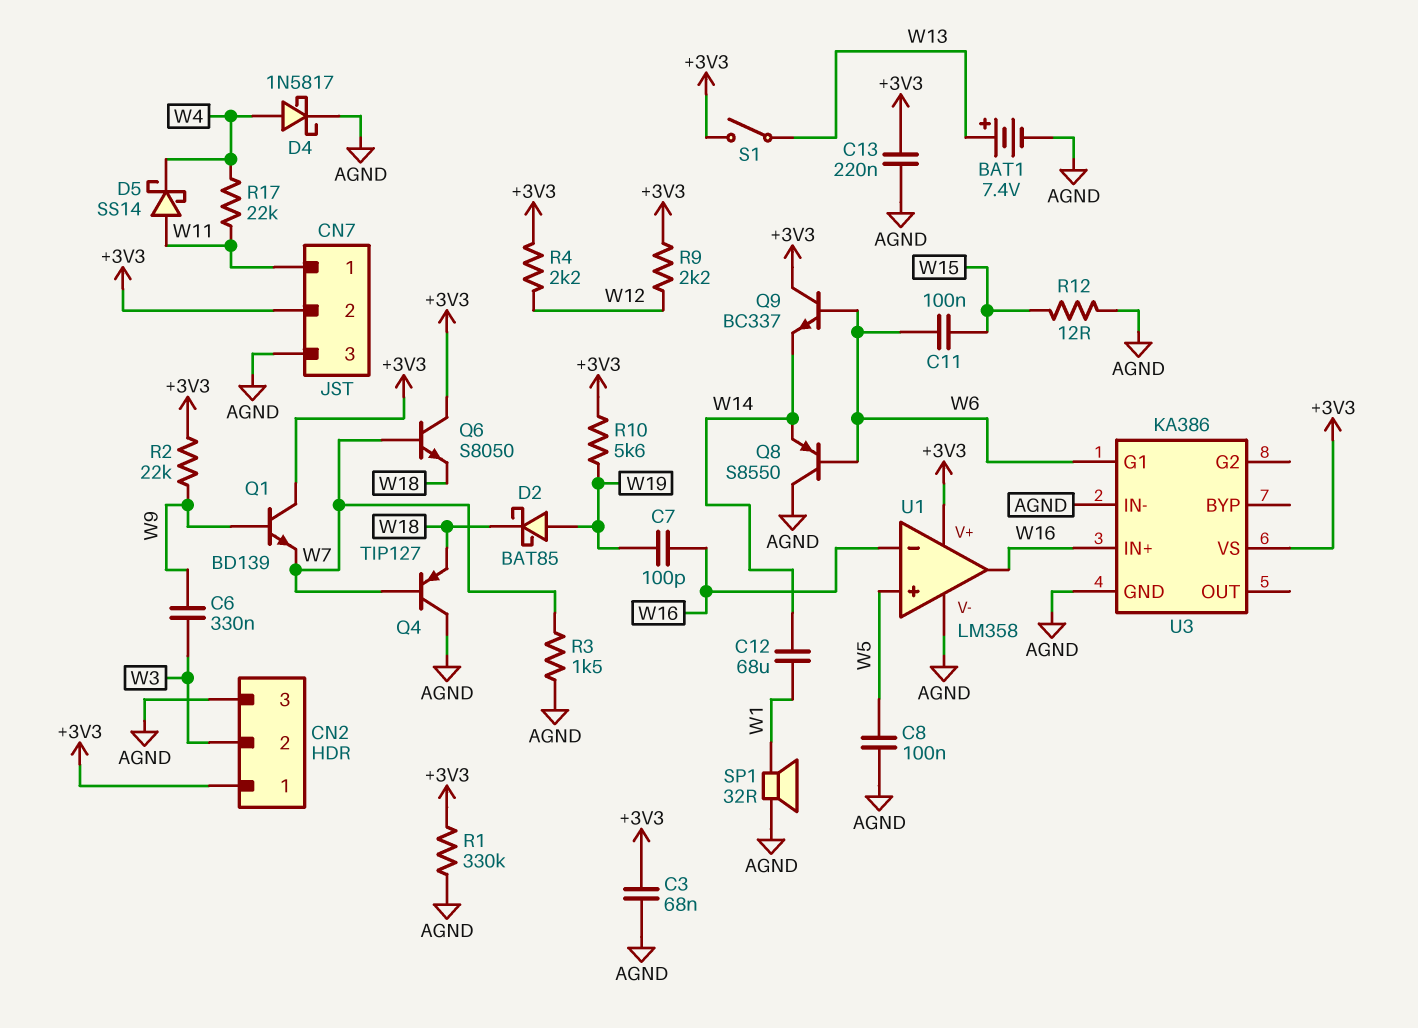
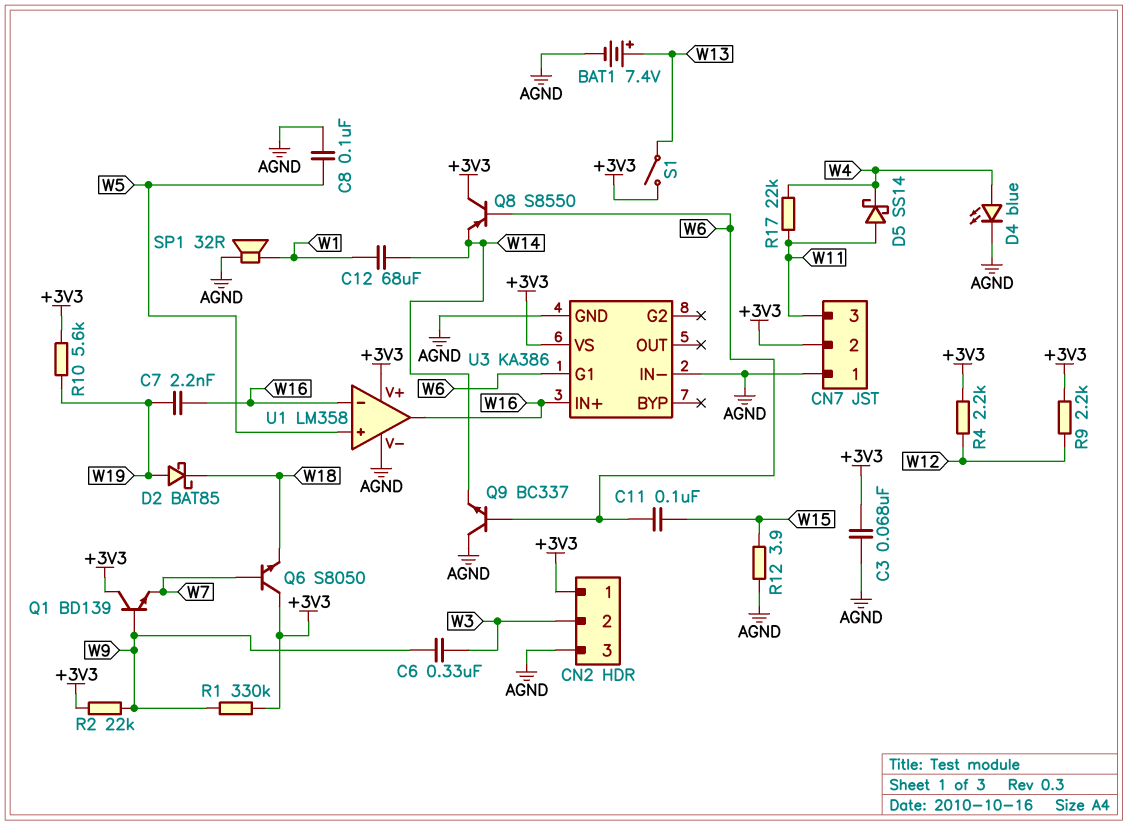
C7: 100pF (W16, W19) -> 2.2nF (W16, W19)
C13: 220nF (+3V3, AGND) -> none
CN7 pin 1: W11 -> AGND
CN7 pin 3: AGND -> W11
D4: schottky 1N5817 (A W4, K AGND) -> LED blue (A W4, K AGND)
Q4: PNP TIP127 (B W7, C AGND, E W18) -> none
Q8: PNP S8550 (B W6, C AGND, E W14) -> PNP S8550 (B W6, C +3V3, E W14)
Q9: NPN BC337 (B W6, C +3V3, E W14) -> NPN BC337 (B W6, C AGND, E W14)
R1: 330k (+3V3, AGND) -> 330k (+3V3, W9)
R3: 1.5k (AGND, W7) -> none
R12: 12 (AGND, W15) -> 3.9 (AGND, W15)

